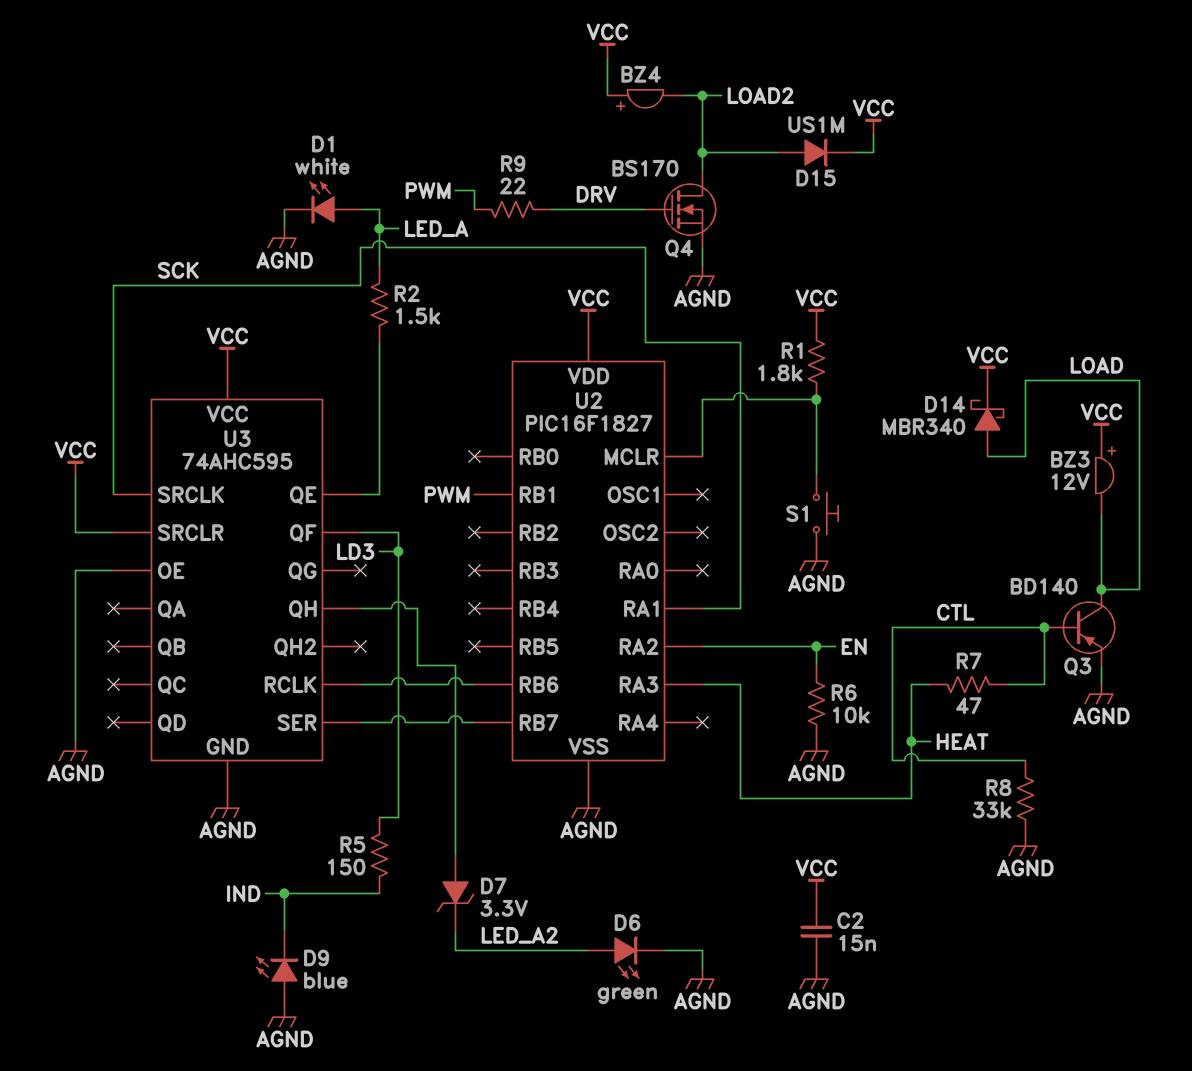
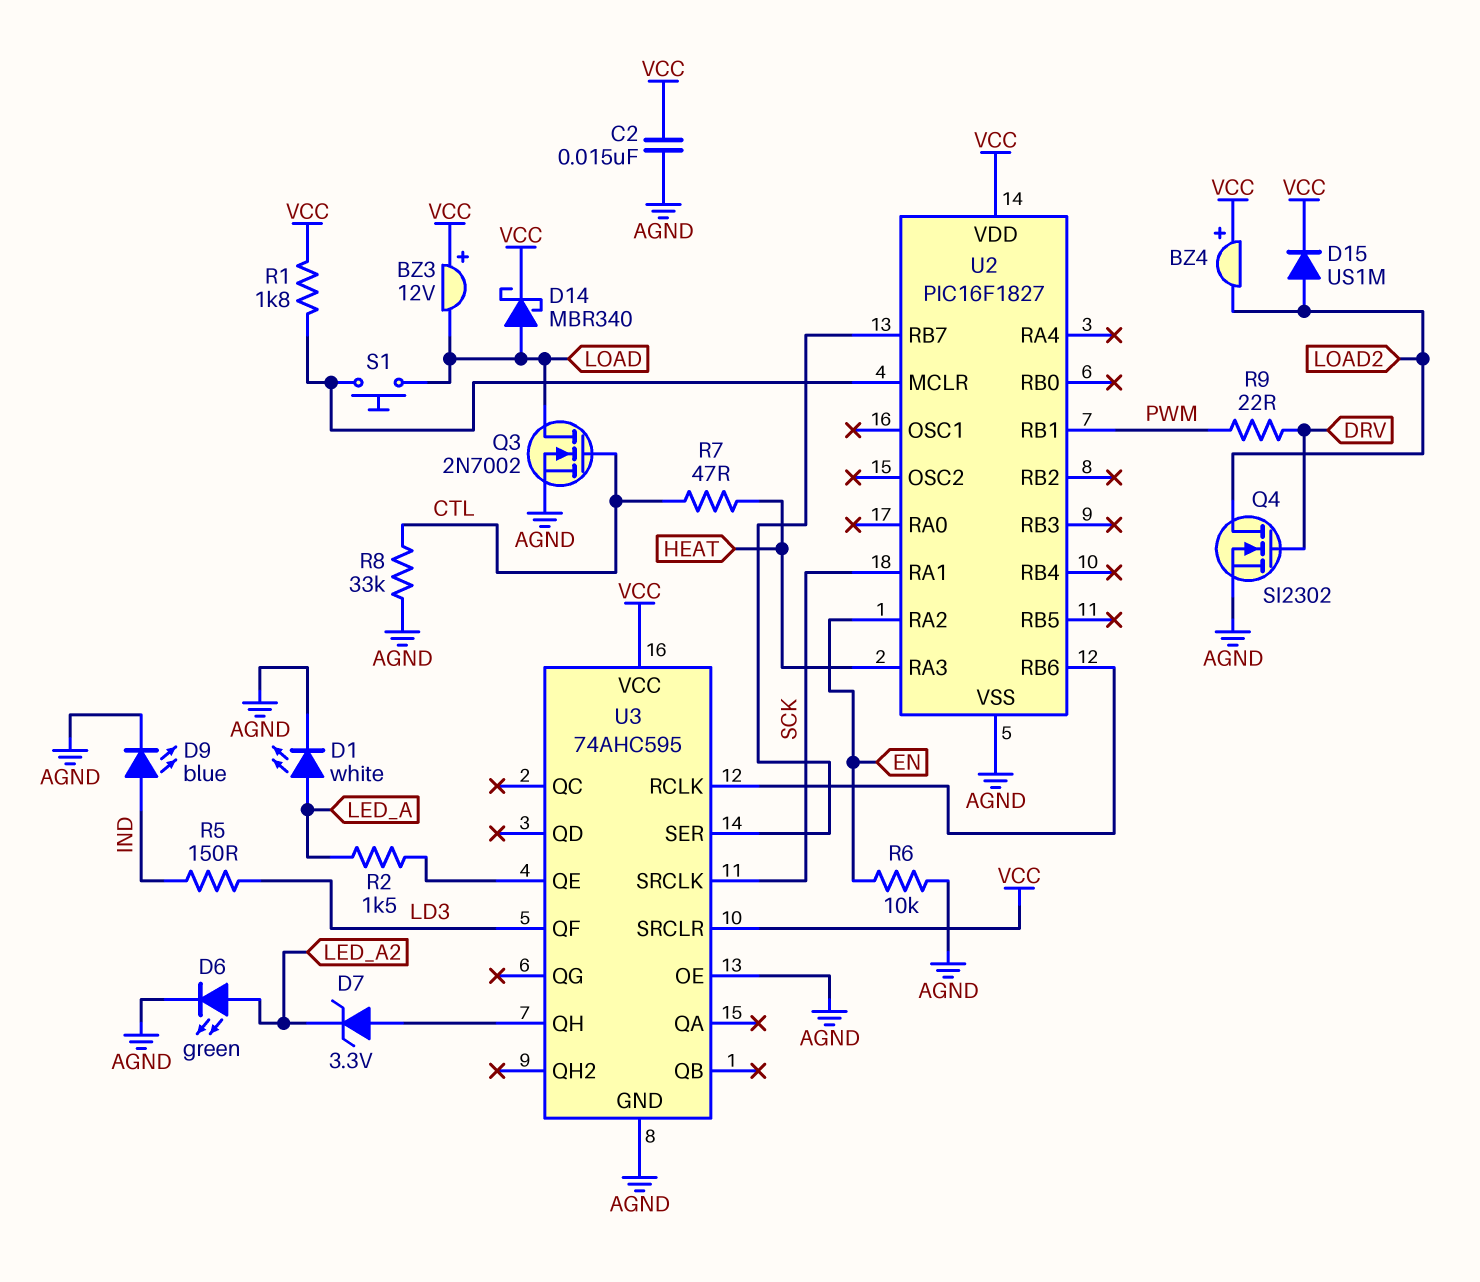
D9: LED blue (A AGND, K IND) -> LED blue (A IND, K AGND)
Q3: PNP BD140 (B CTL, C LOAD, E AGND) -> NMOS 2N7002 (G CTL, D LOAD, S AGND)
Q4: NMOS BS170 (G DRV, D LOAD2, S AGND) -> NMOS SI2302 (G DRV, D LOAD2, S AGND)
S1: button (AGND, U2/MCLR) -> button (LOAD, U2/MCLR)

